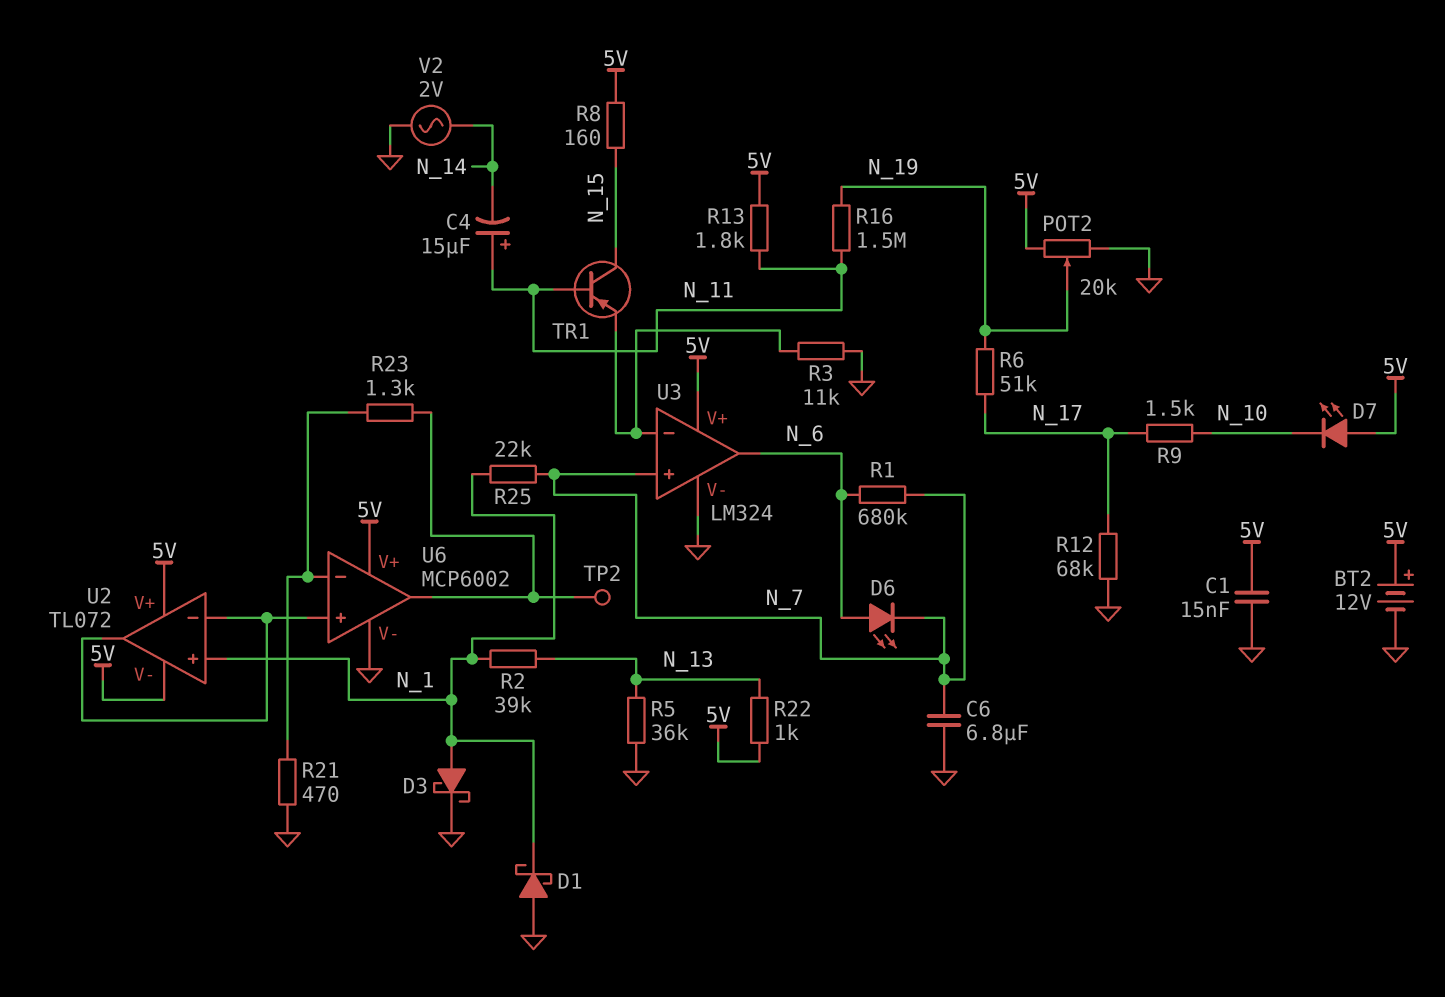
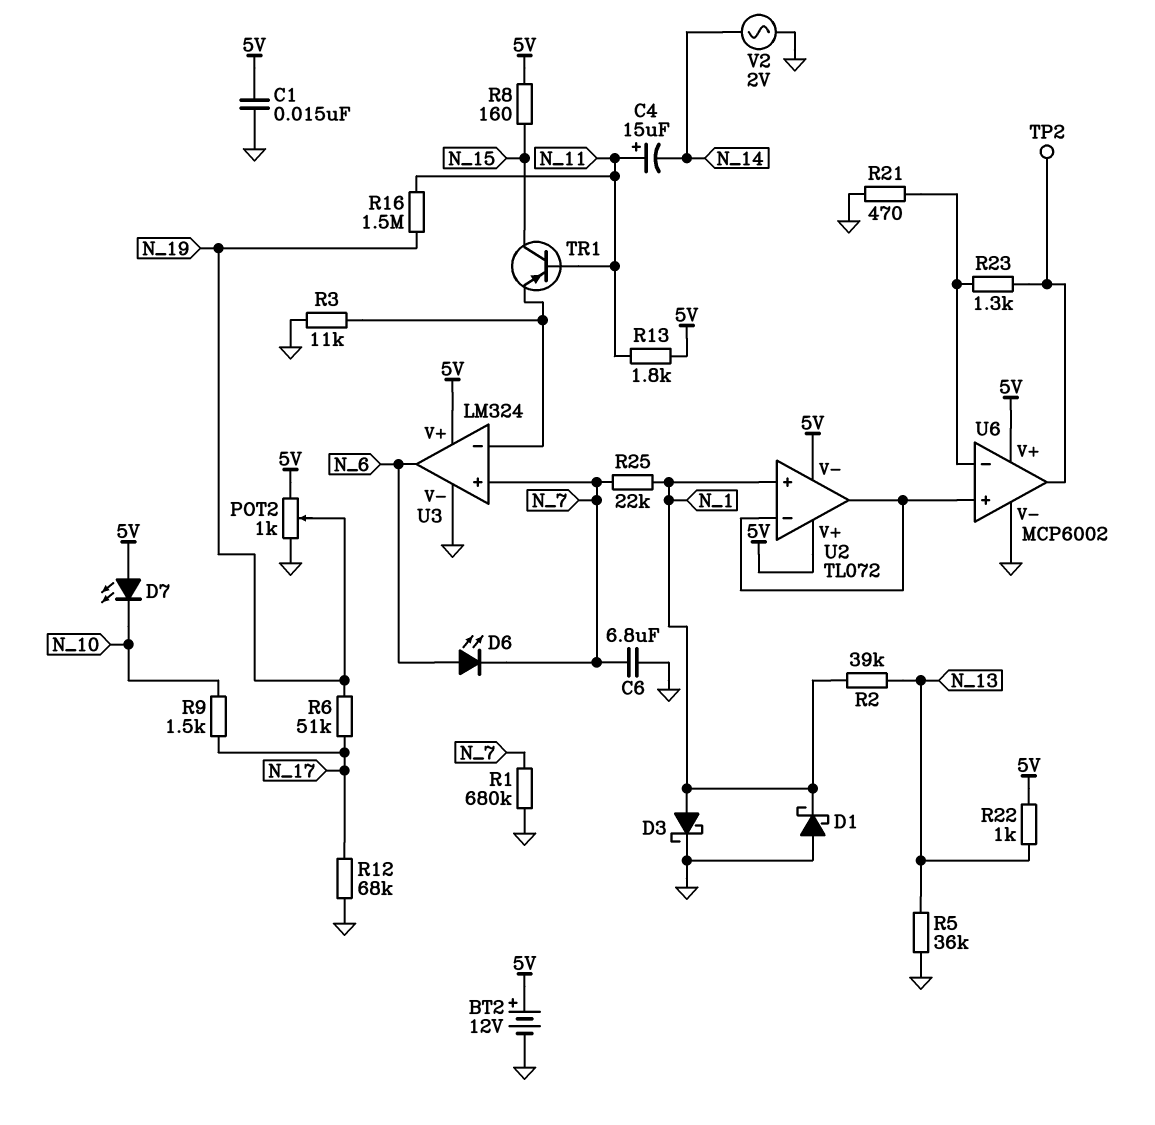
POT2: 20k (5V, GND, wiper N_19) -> 1k (5V, GND, wiper N_19)
R1: 680k (N_6, N_7) -> 680k (GND, N_7)

